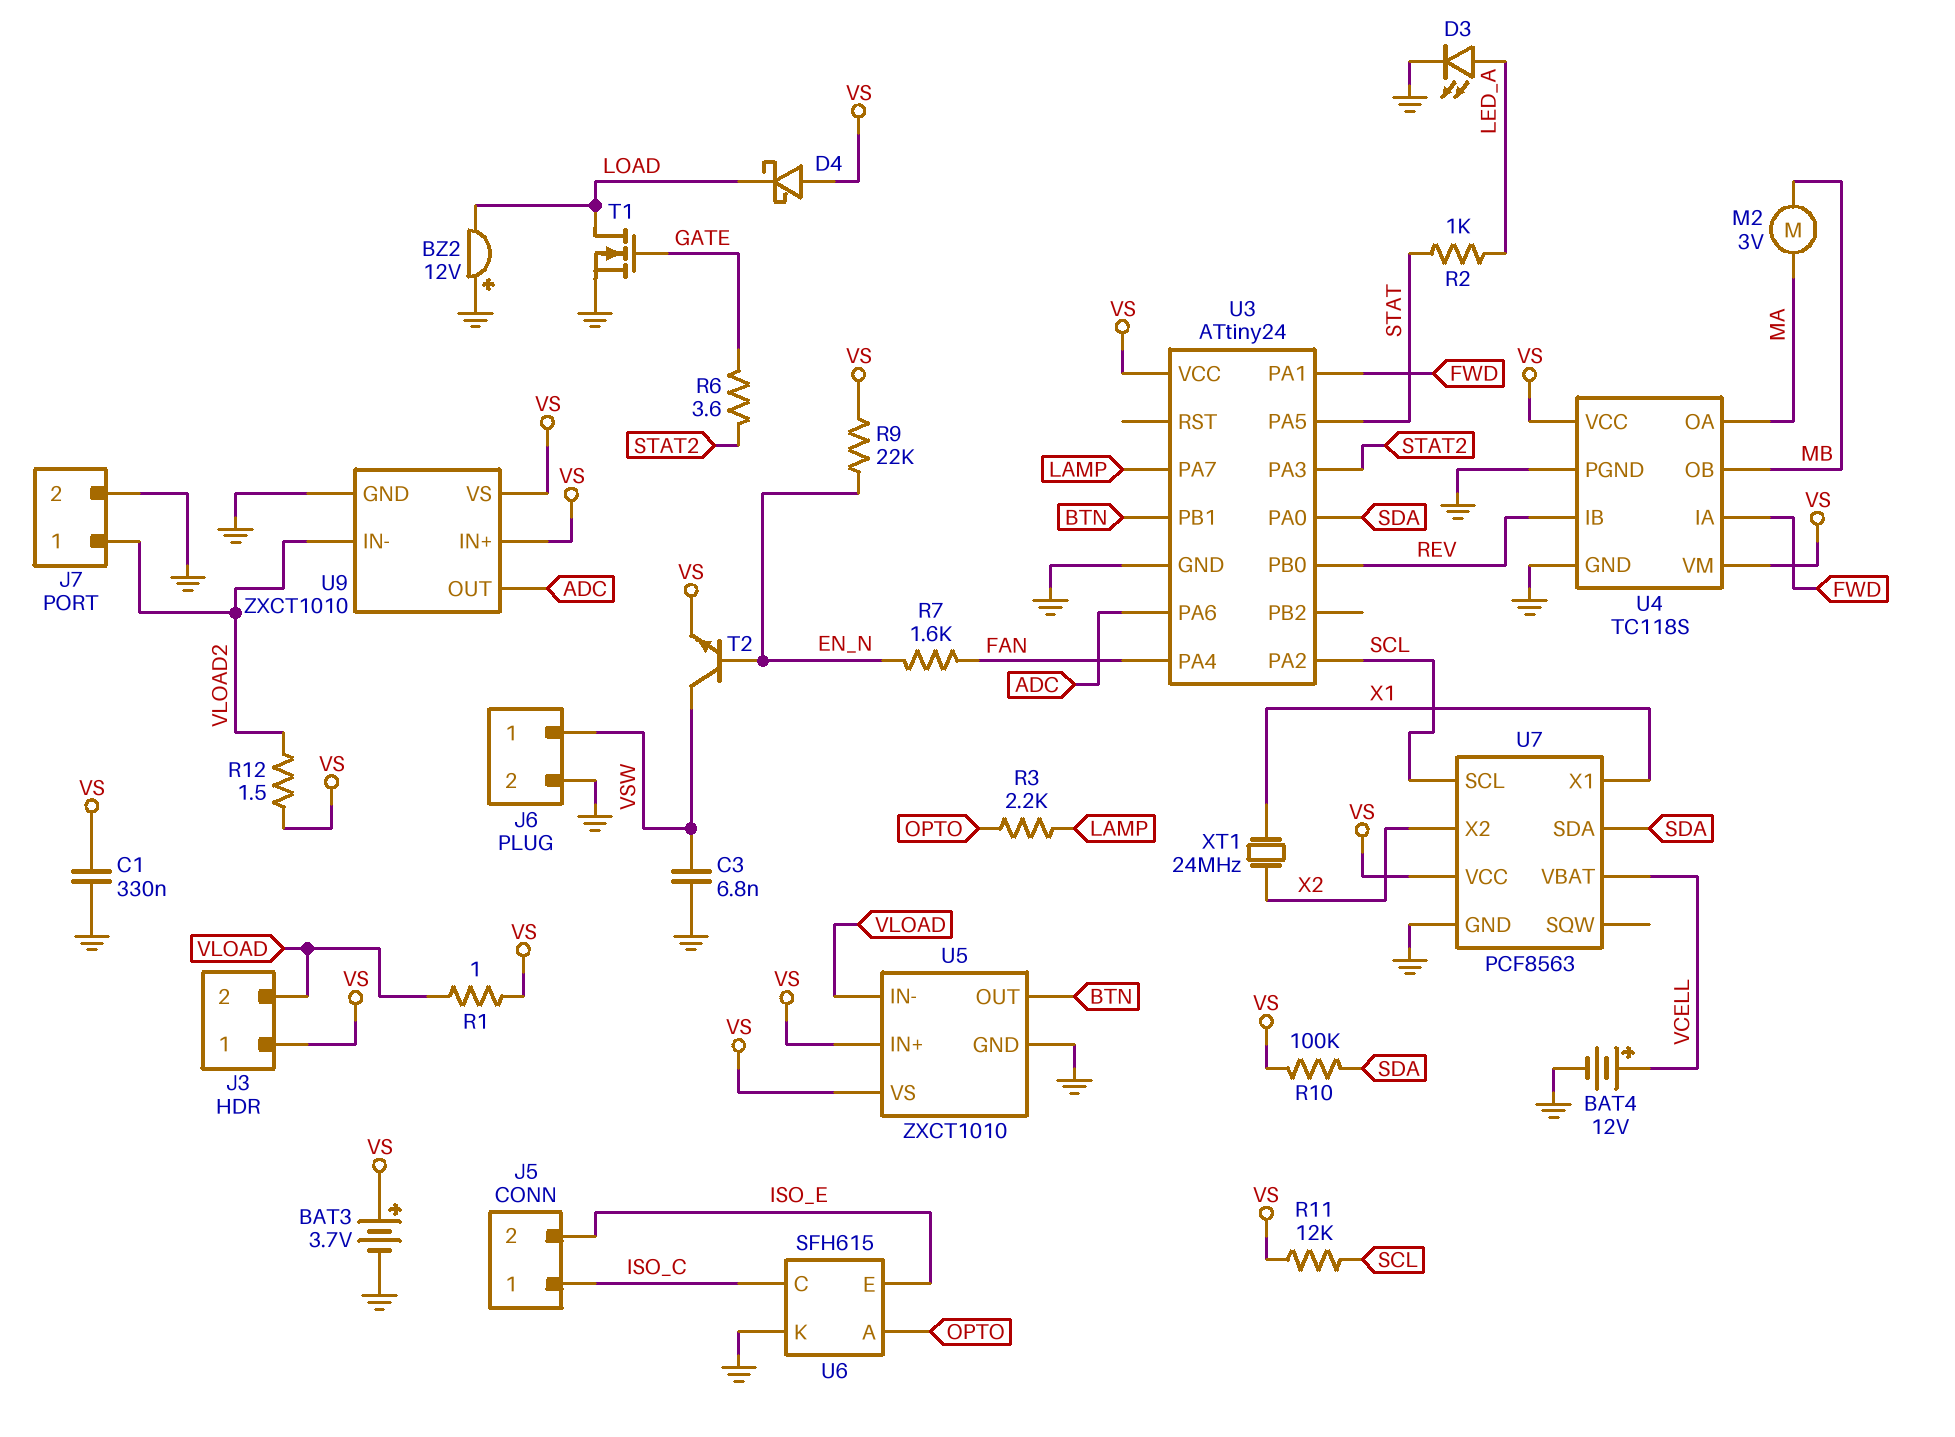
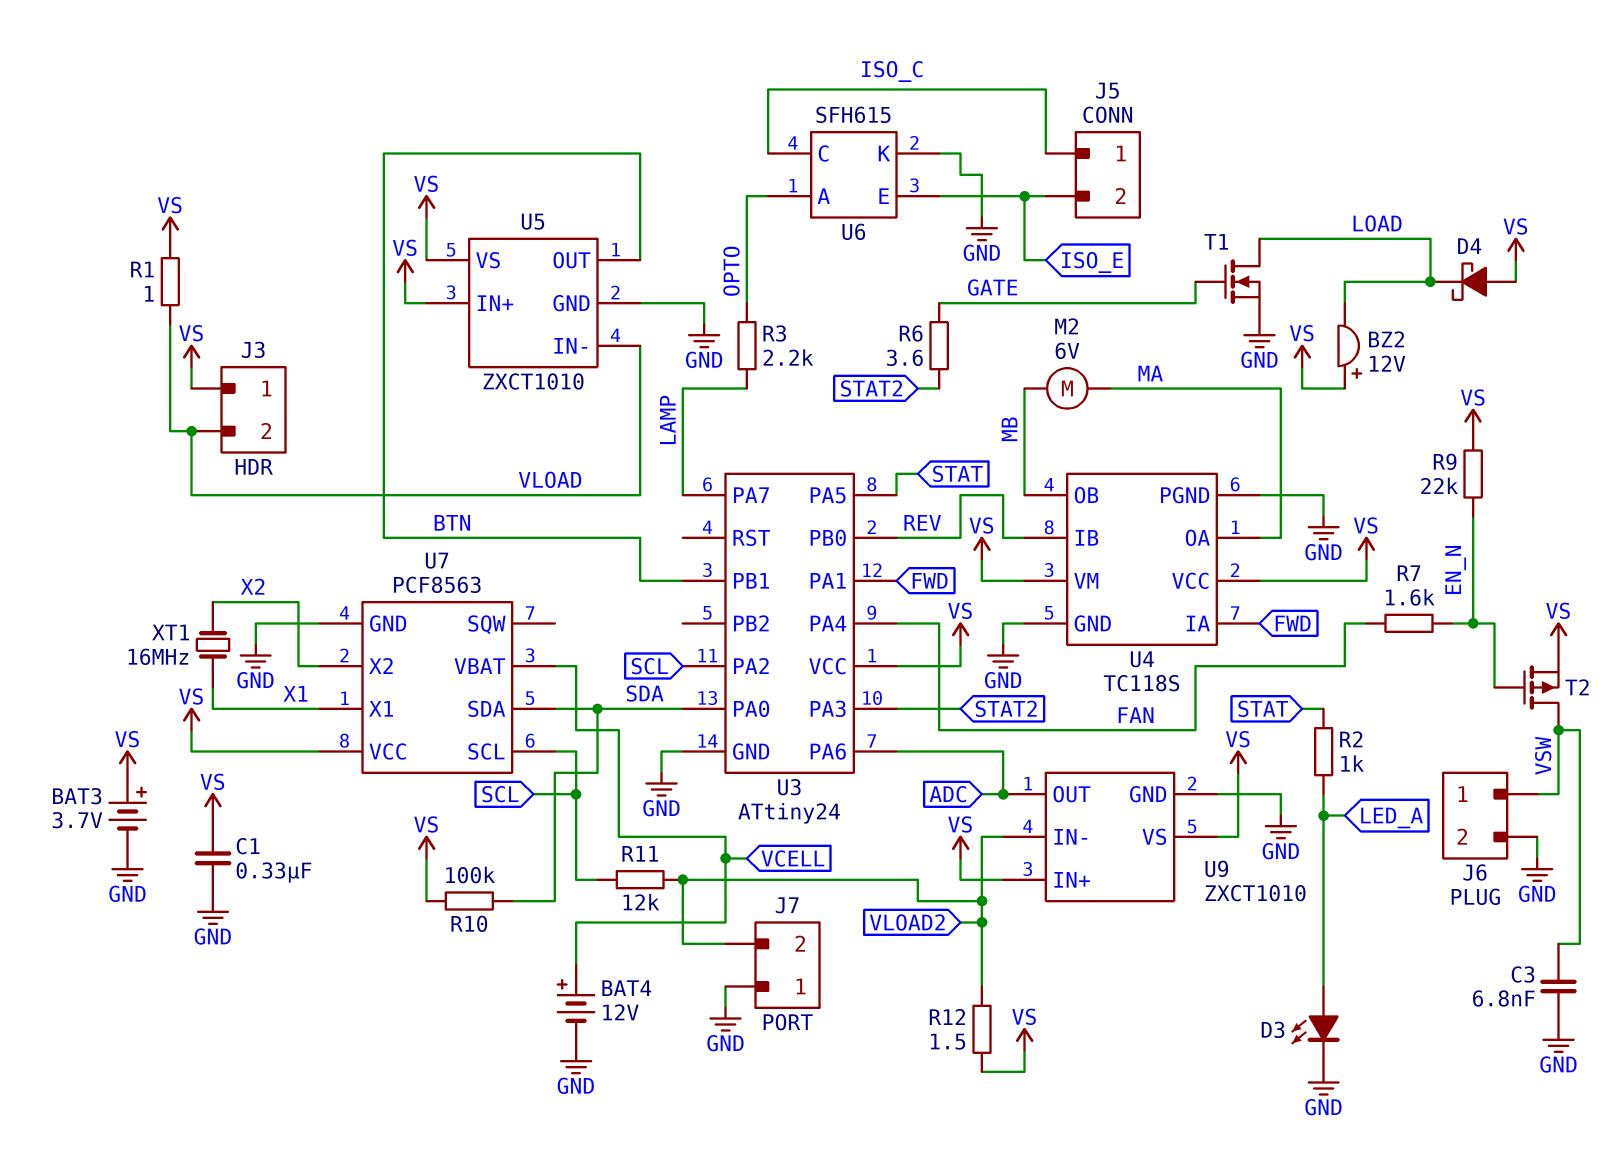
BZ2: buzzer 12V (plus GND, minus LOAD) -> buzzer 12V (plus VS, minus LOAD)
J7 pin 1: VLOAD2 -> GND
J7 pin 2: GND -> VLOAD2
M2: motor 3V (MA, MB) -> motor 6V (MA, MB)
R11: 12k (SCL, VS) -> 12k (SCL, VLOAD2)
T2: NPN (B EN_N, C VSW, E VS) -> PMOS (G EN_N, D VSW, S VS)
XT1: 24MHz (X1, X2) -> 16MHz (X1, X2)

